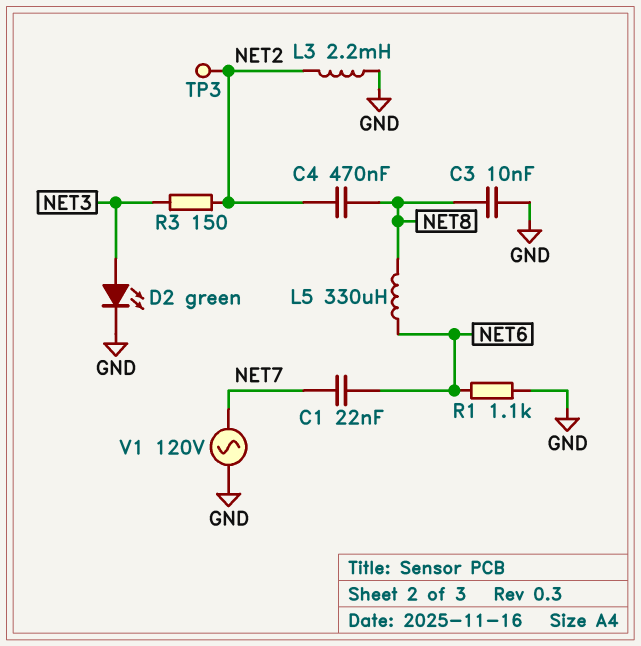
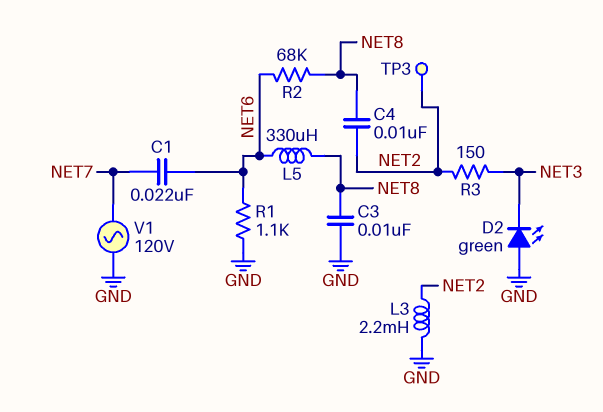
C4: 470nF (NET2, NET8) -> 10nF (NET2, NET8)
D2: LED green (A NET3, K GND) -> LED green (A GND, K NET3)
R2: none -> 68k (NET6, NET8)

